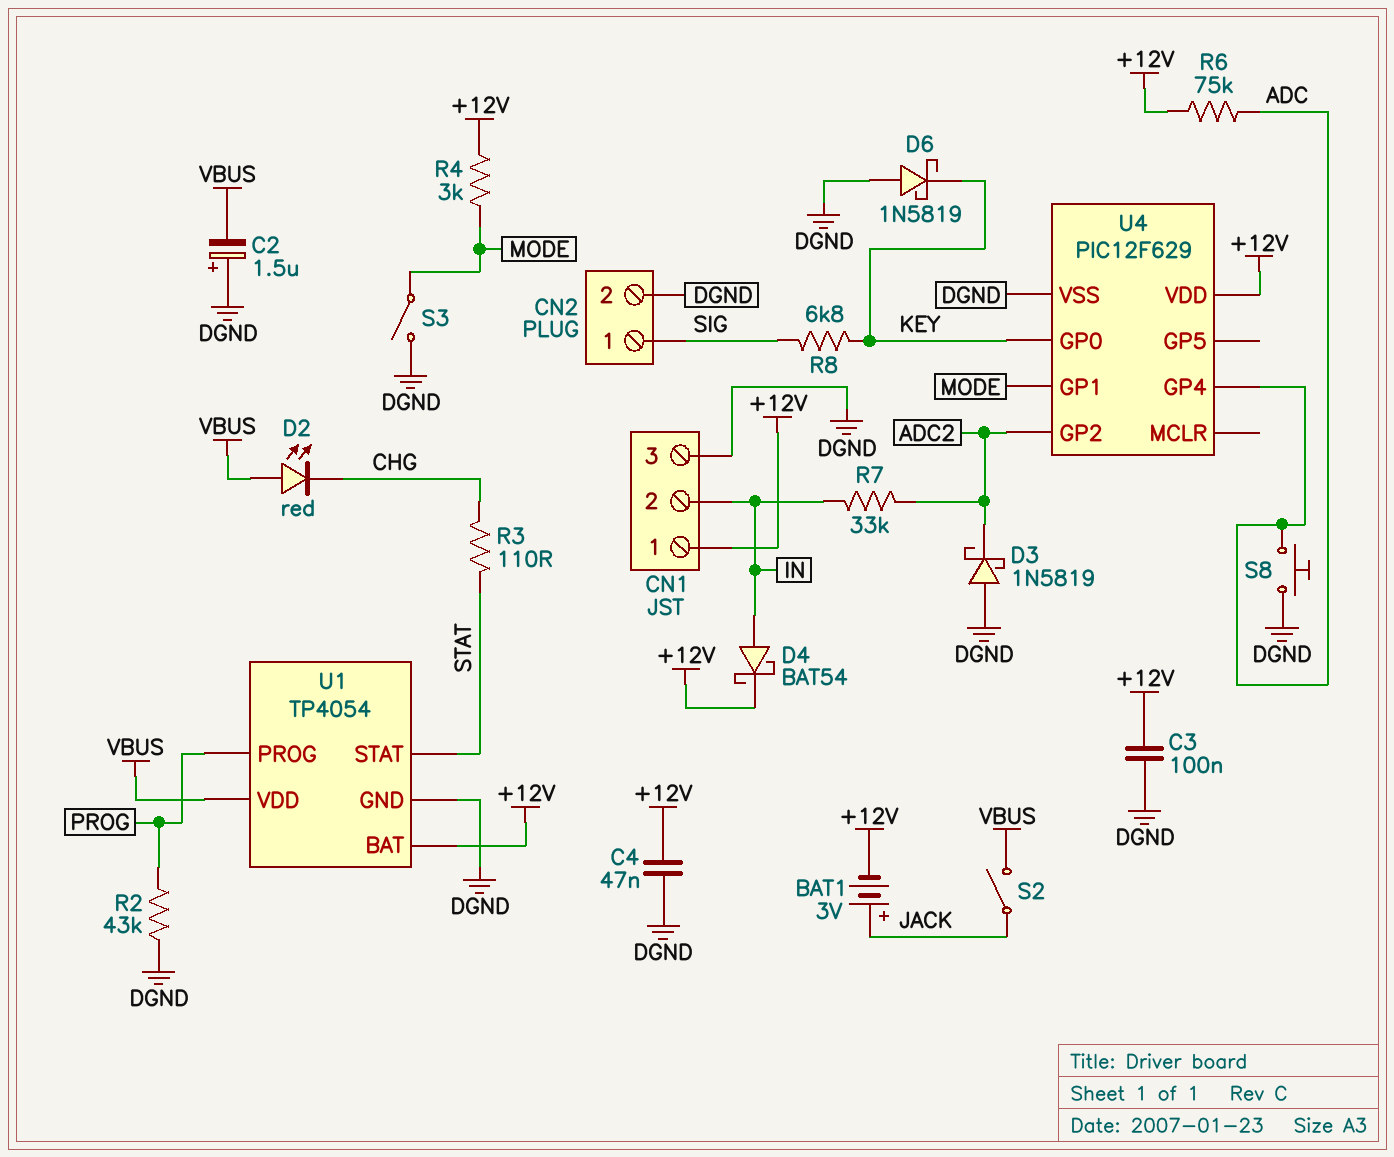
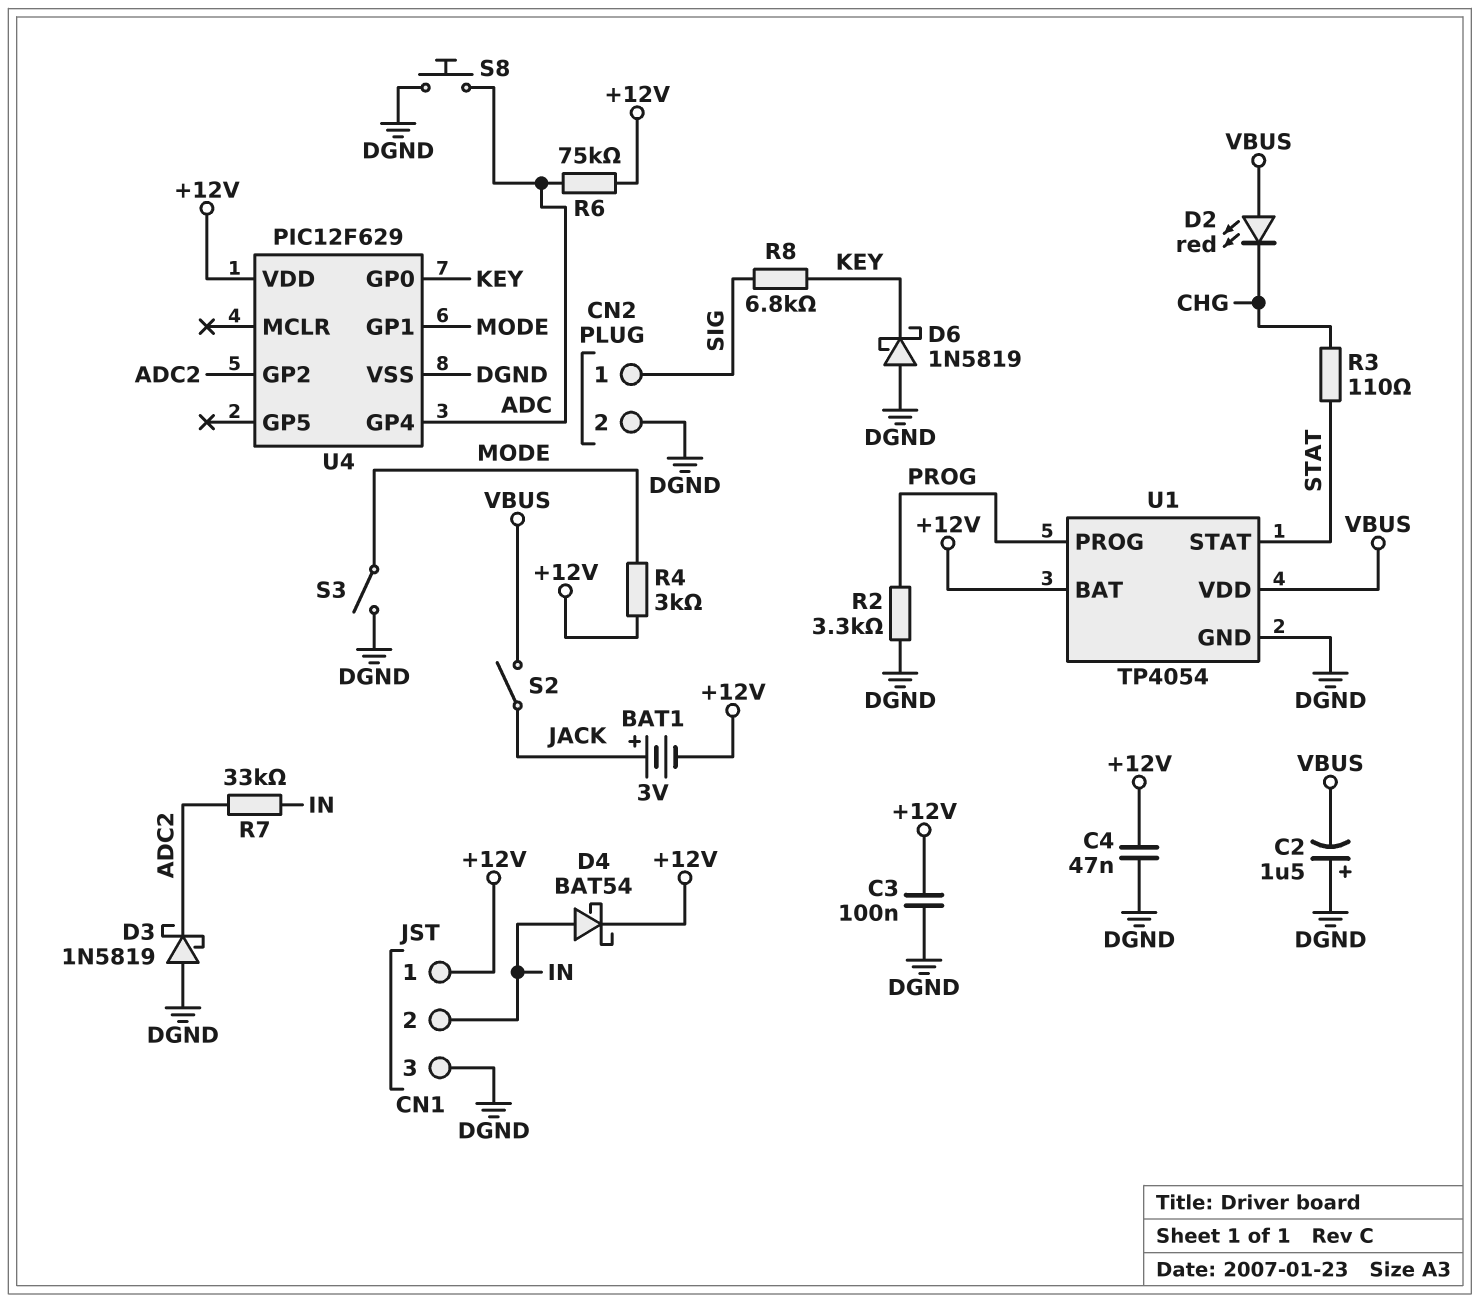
R2: 43k (DGND, PROG) -> 3.3k (DGND, PROG)

